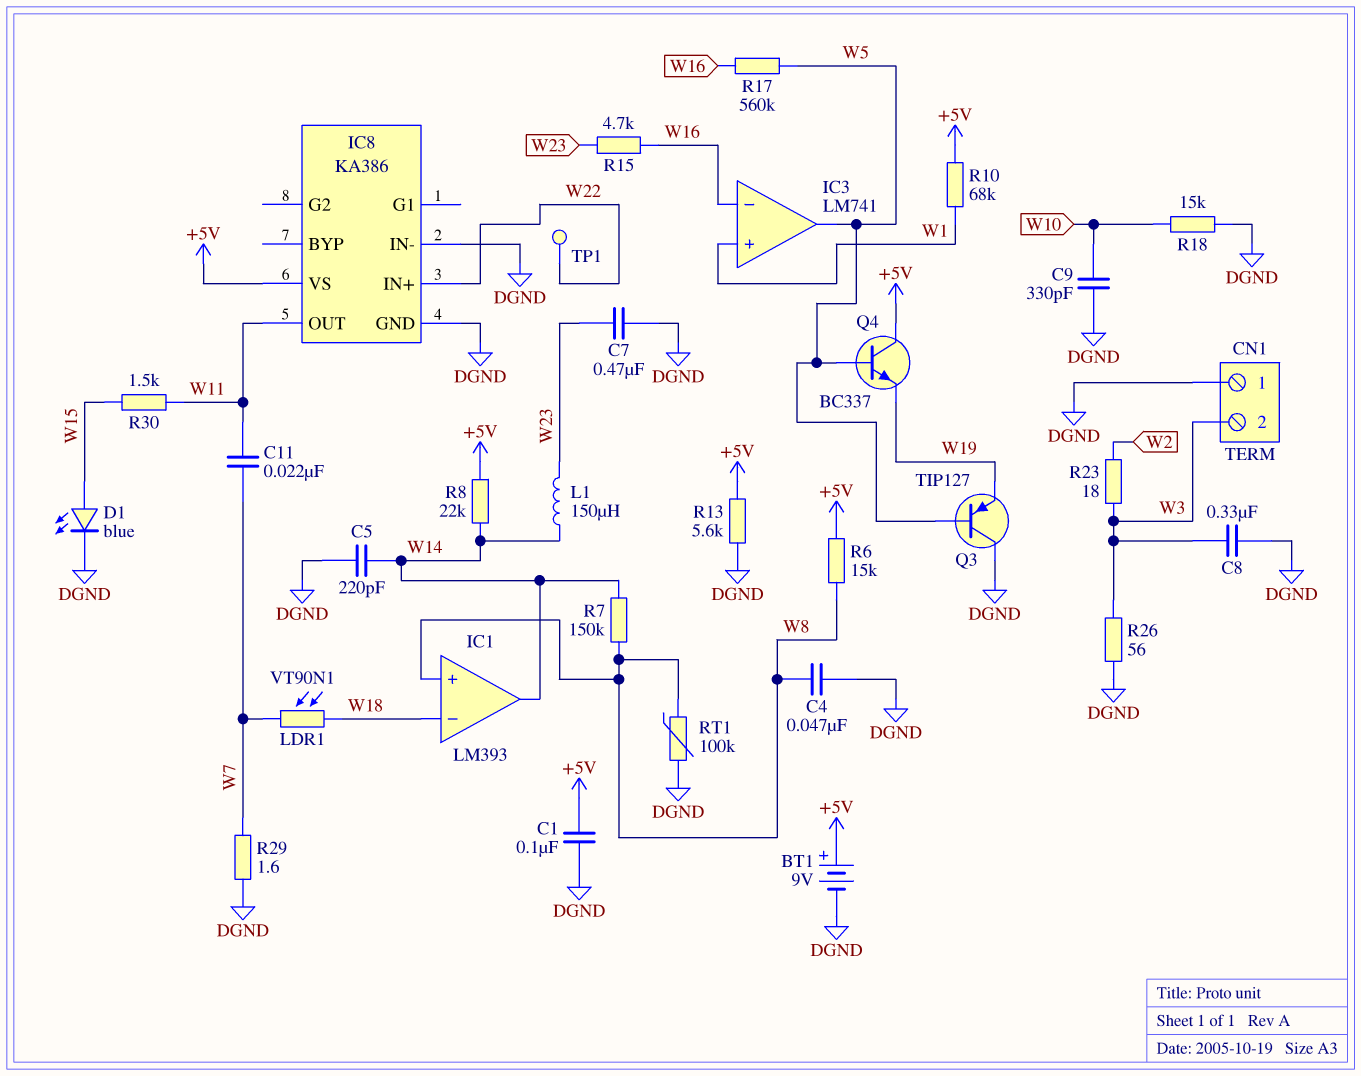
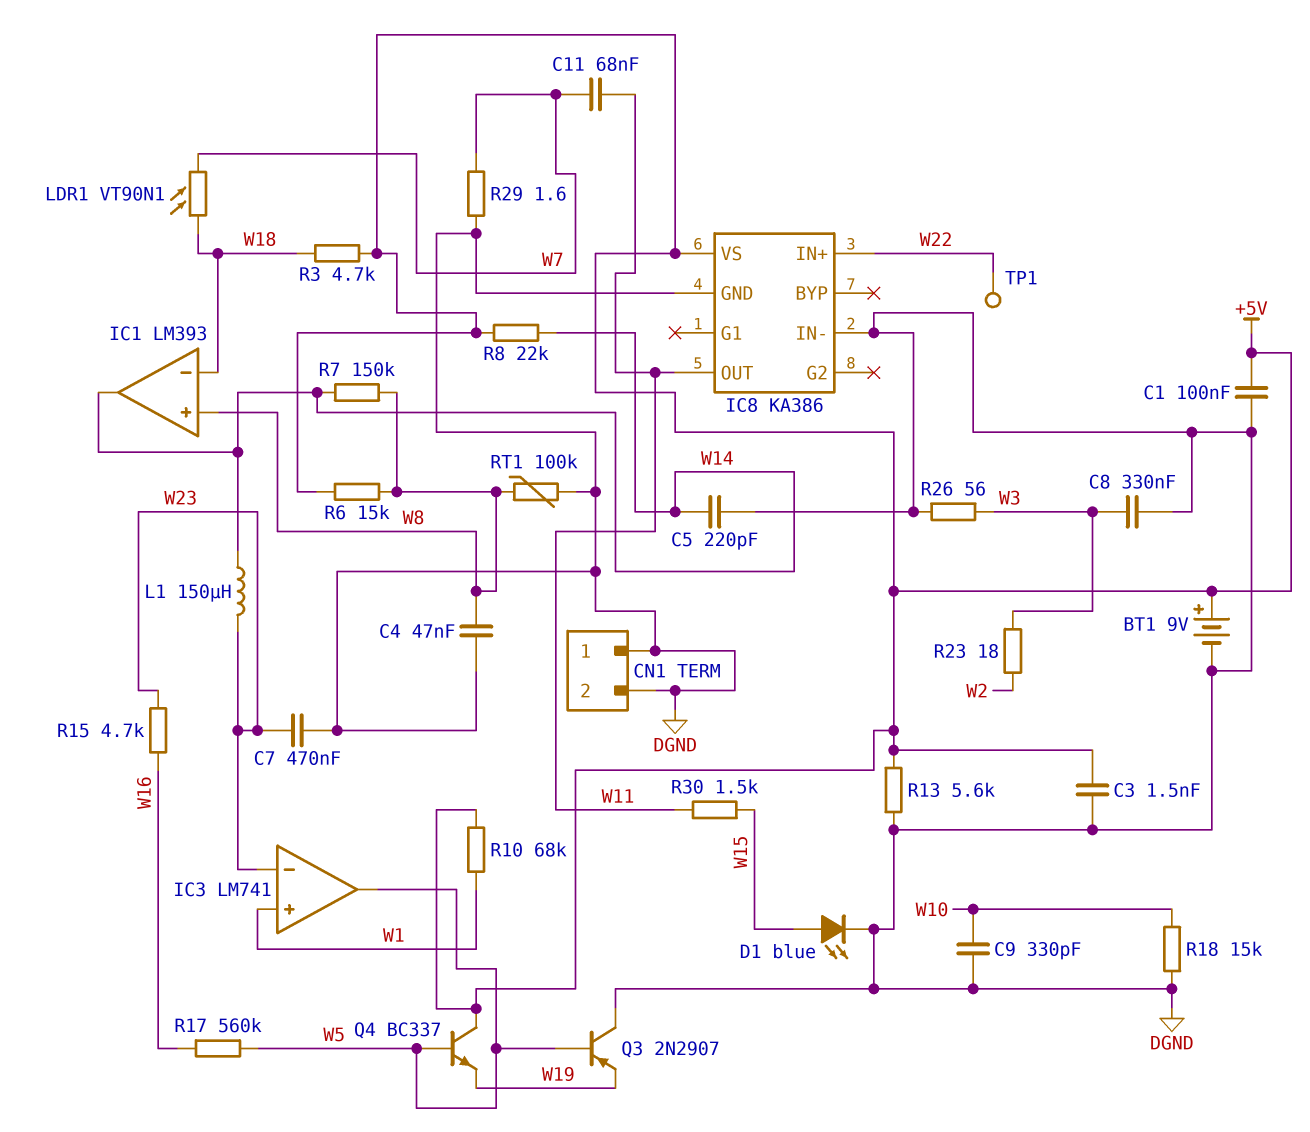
C3: none -> 1.5nF (+5V, DGND)
C11: 22nF (W7, W11) -> 68nF (W7, W11)
CN1 pin 2: W3 -> DGND
IC3 pin in-: W16 -> W23
Q3: PNP TIP127 (B W5, C DGND, E W19) -> PNP 2N2907 (B W5, C DGND, E W19)
R3: none -> 4.7k (+5V, W18)

